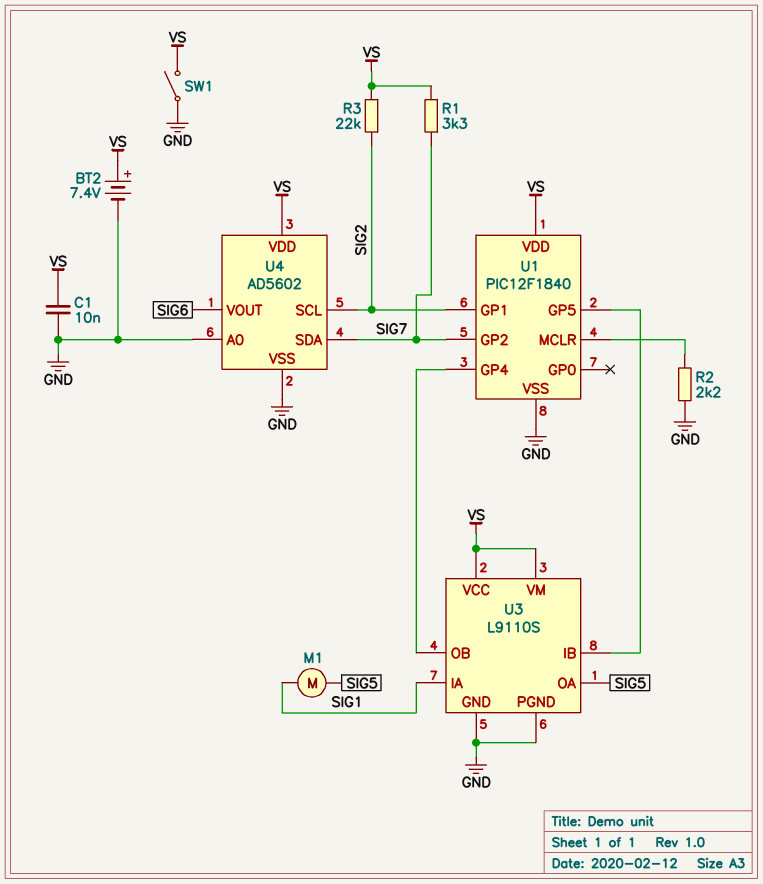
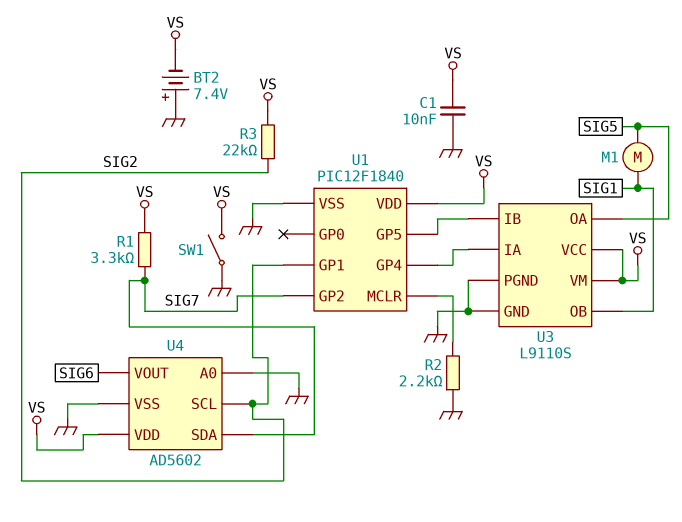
BT2: 7.4V (plus VS, minus GND) -> 7.4V (plus GND, minus VS)
U3 pin IA: SIG1 -> U1/GP4
U3 pin OB: U1/GP4 -> SIG1

